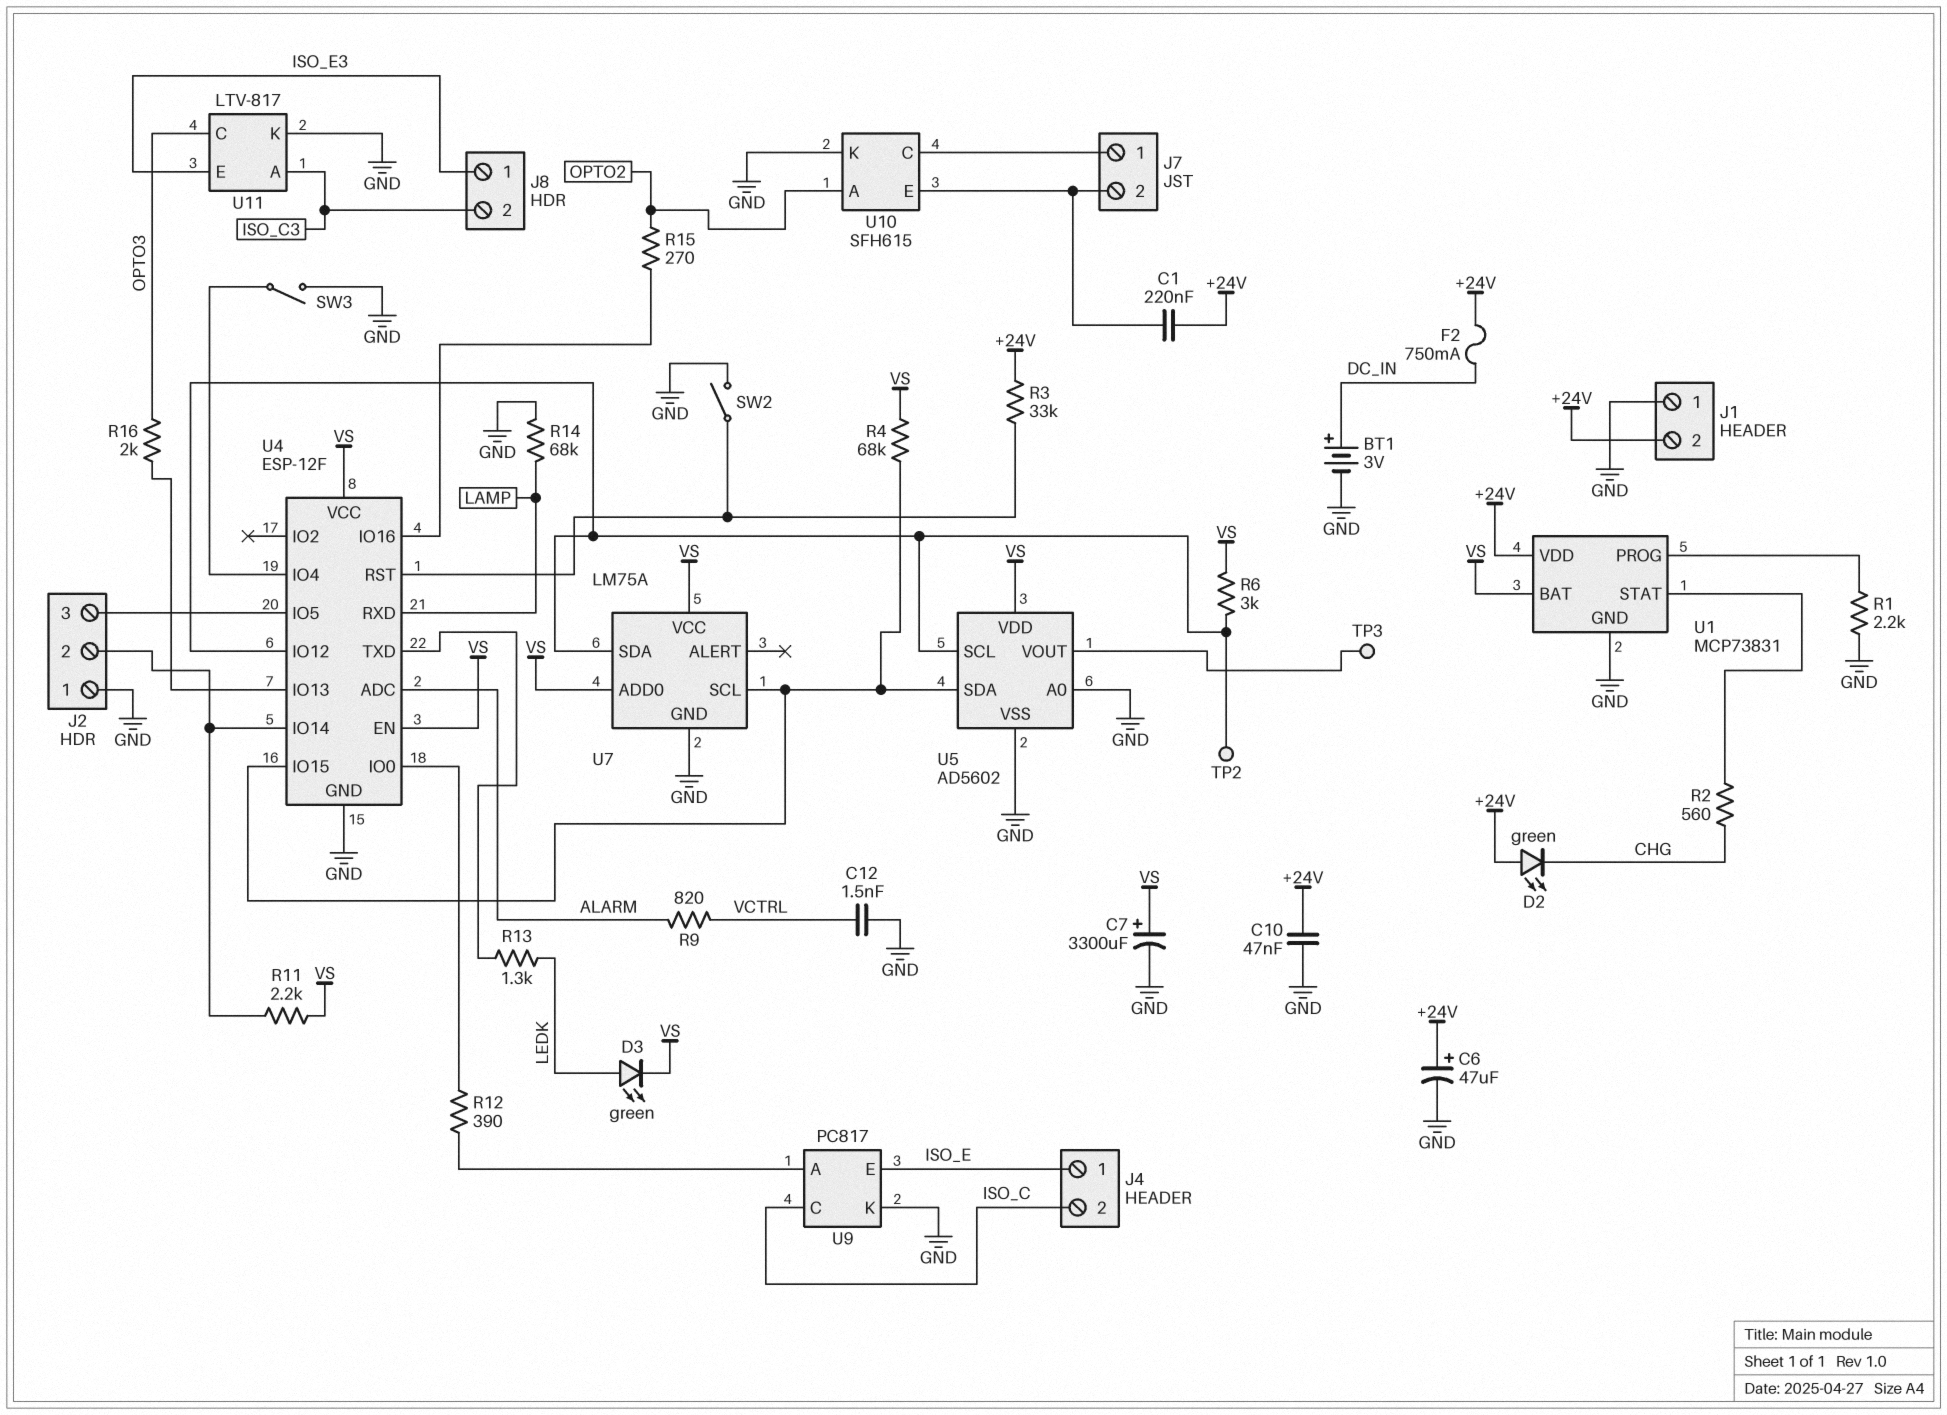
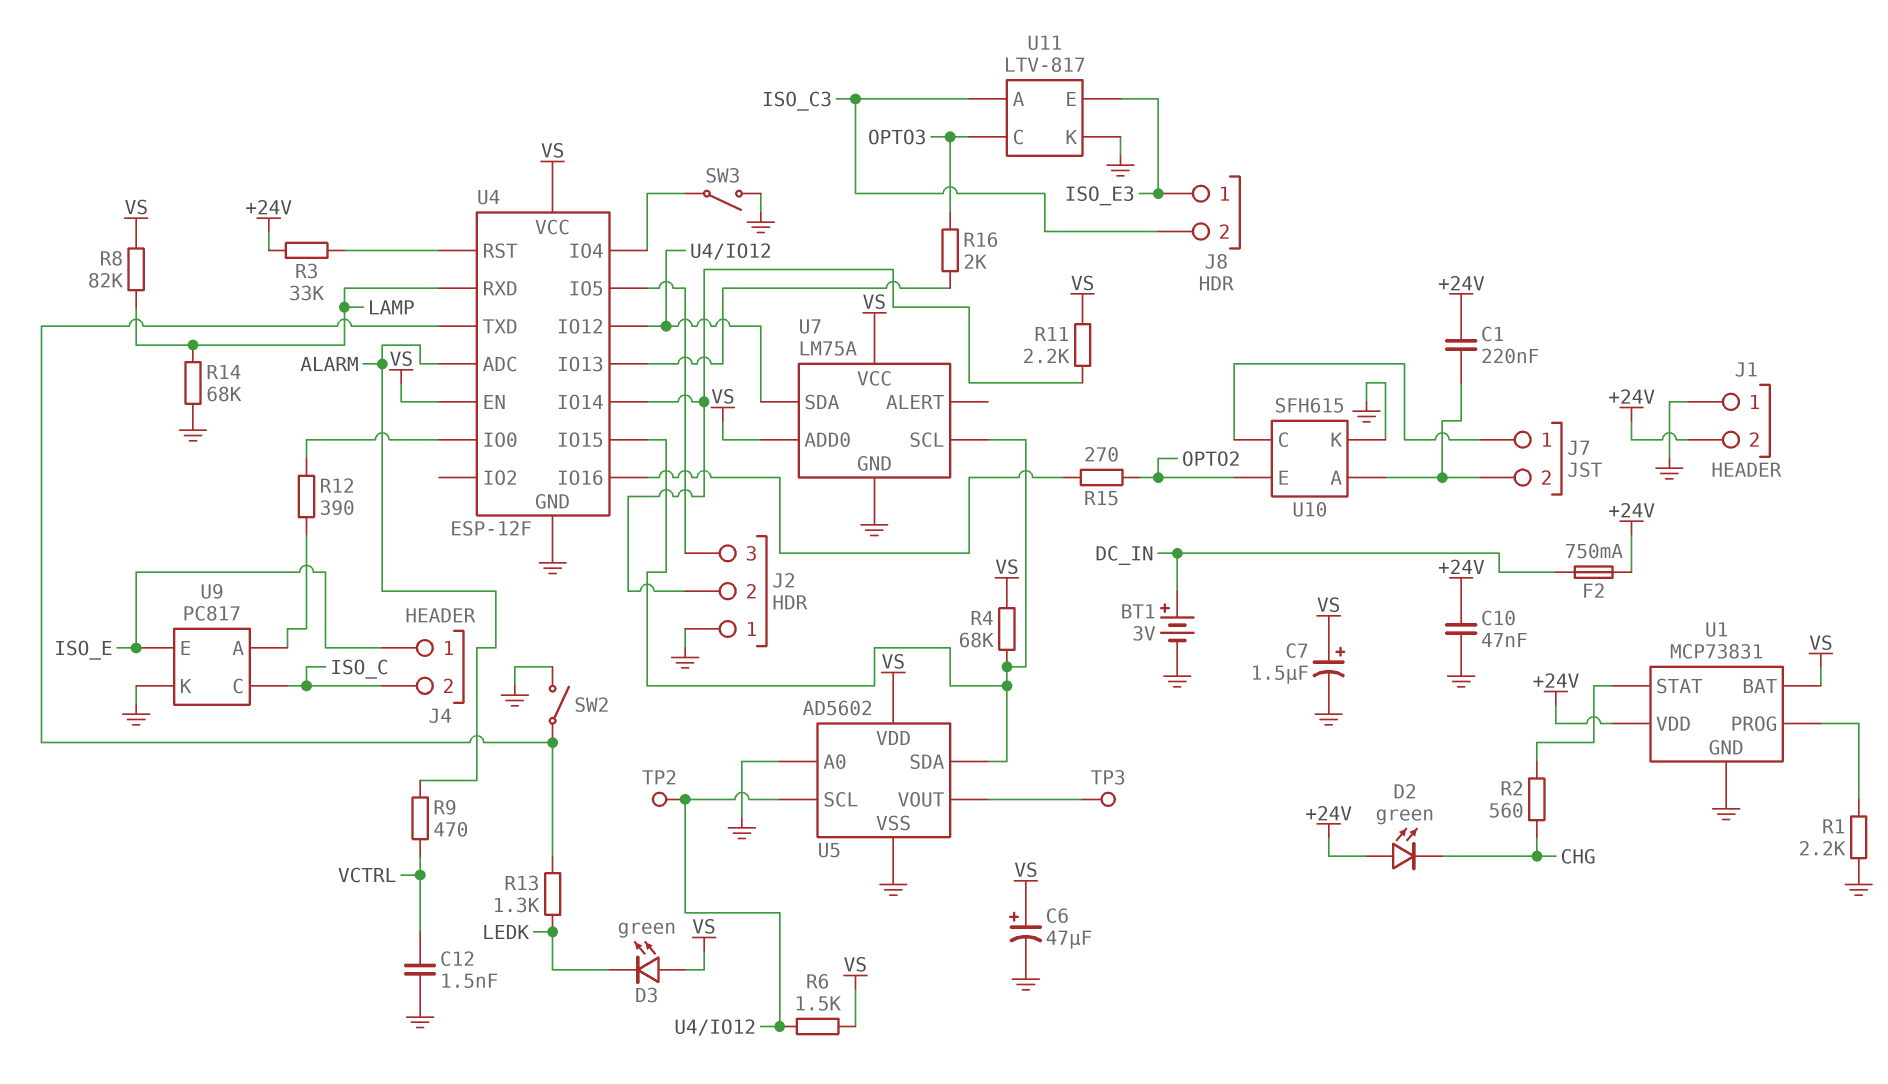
C6: 47uF (plus +24V, minus GND) -> 47uF (plus VS, minus GND)
C7: 3300uF (plus VS, minus GND) -> 1.5uF (plus VS, minus GND)
D3: LED green (A LEDK, K VS) -> LED green (A VS, K LEDK)
R6: 3k (U4/IO12, VS) -> 1.5k (U4/IO12, VS)
R8: none -> 82k (LAMP, VS)
R9: 820 (ALARM, VCTRL) -> 470 (ALARM, VCTRL)
SW2: switch (GND, U4/RST) -> switch (GND, U4/TXD)
U10 pin A: OPTO2 -> J7/2
U10 pin E: J7/2 -> OPTO2

